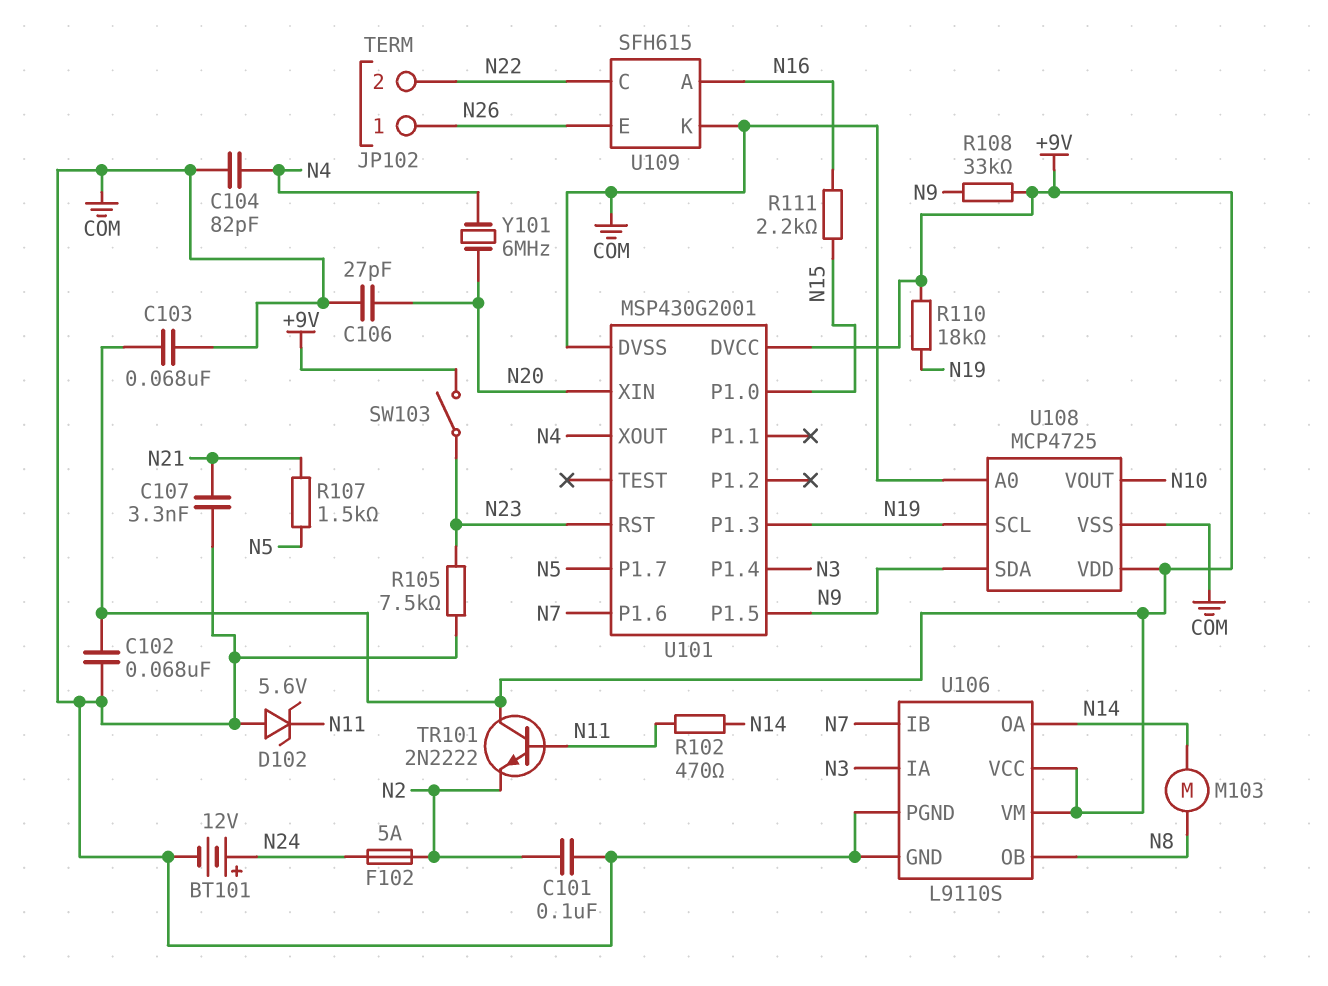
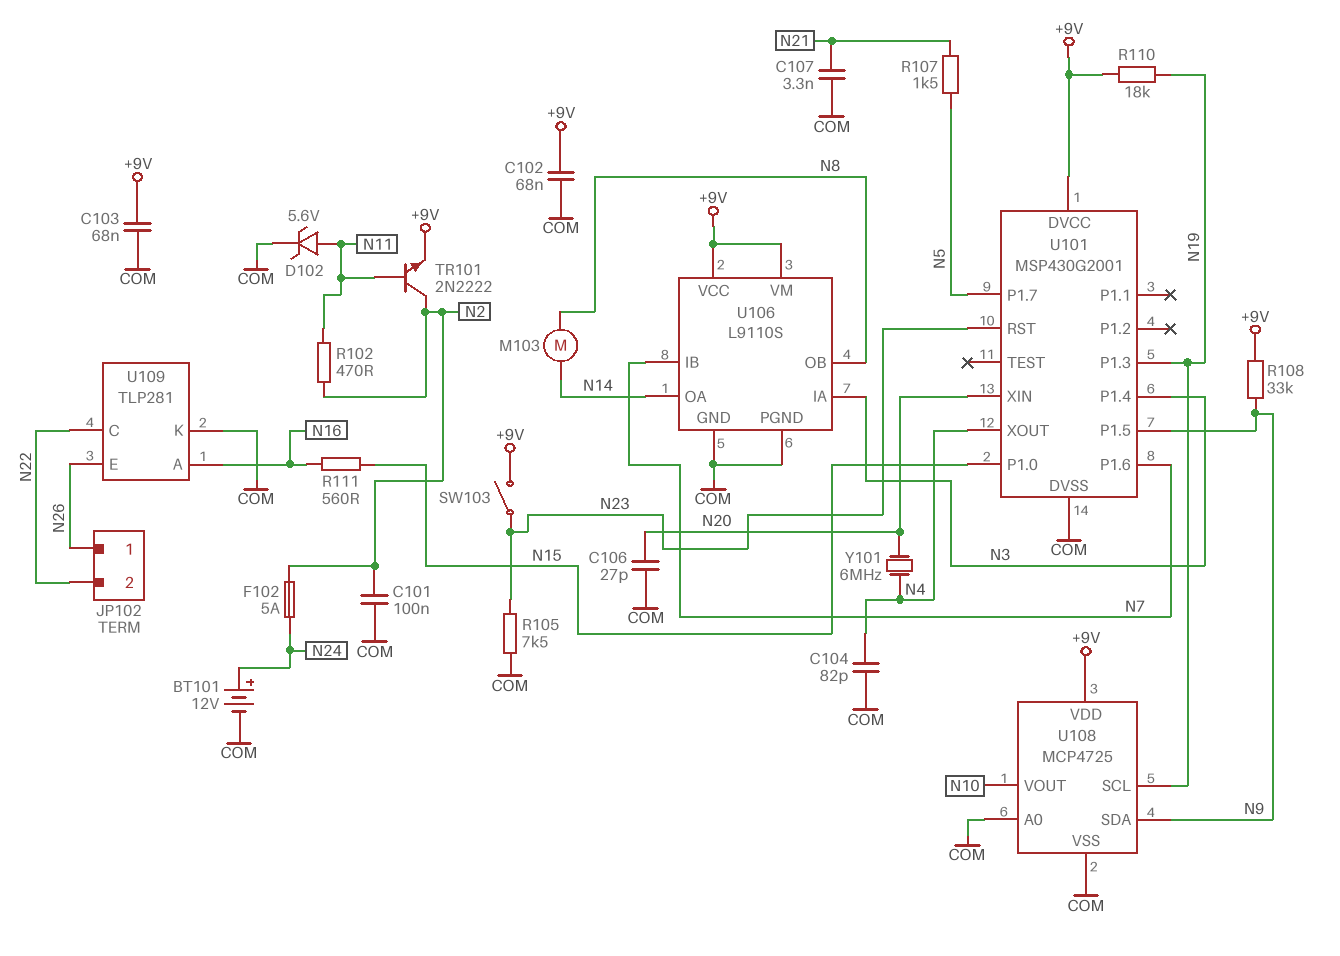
D102: zener 5.6V (A COM, K N11) -> zener 5.6V (A N11, K COM)
R102: 470 (N11, N14) -> 470 (N2, N11)
R111: 2.2k (N15, N16) -> 560 (N15, N16)
TR101: NPN 2N2222 (B N11, C +9V, E N2) -> NPN 2N2222 (B N11, C N2, E +9V)
U109: SFH615 -> TLP281

